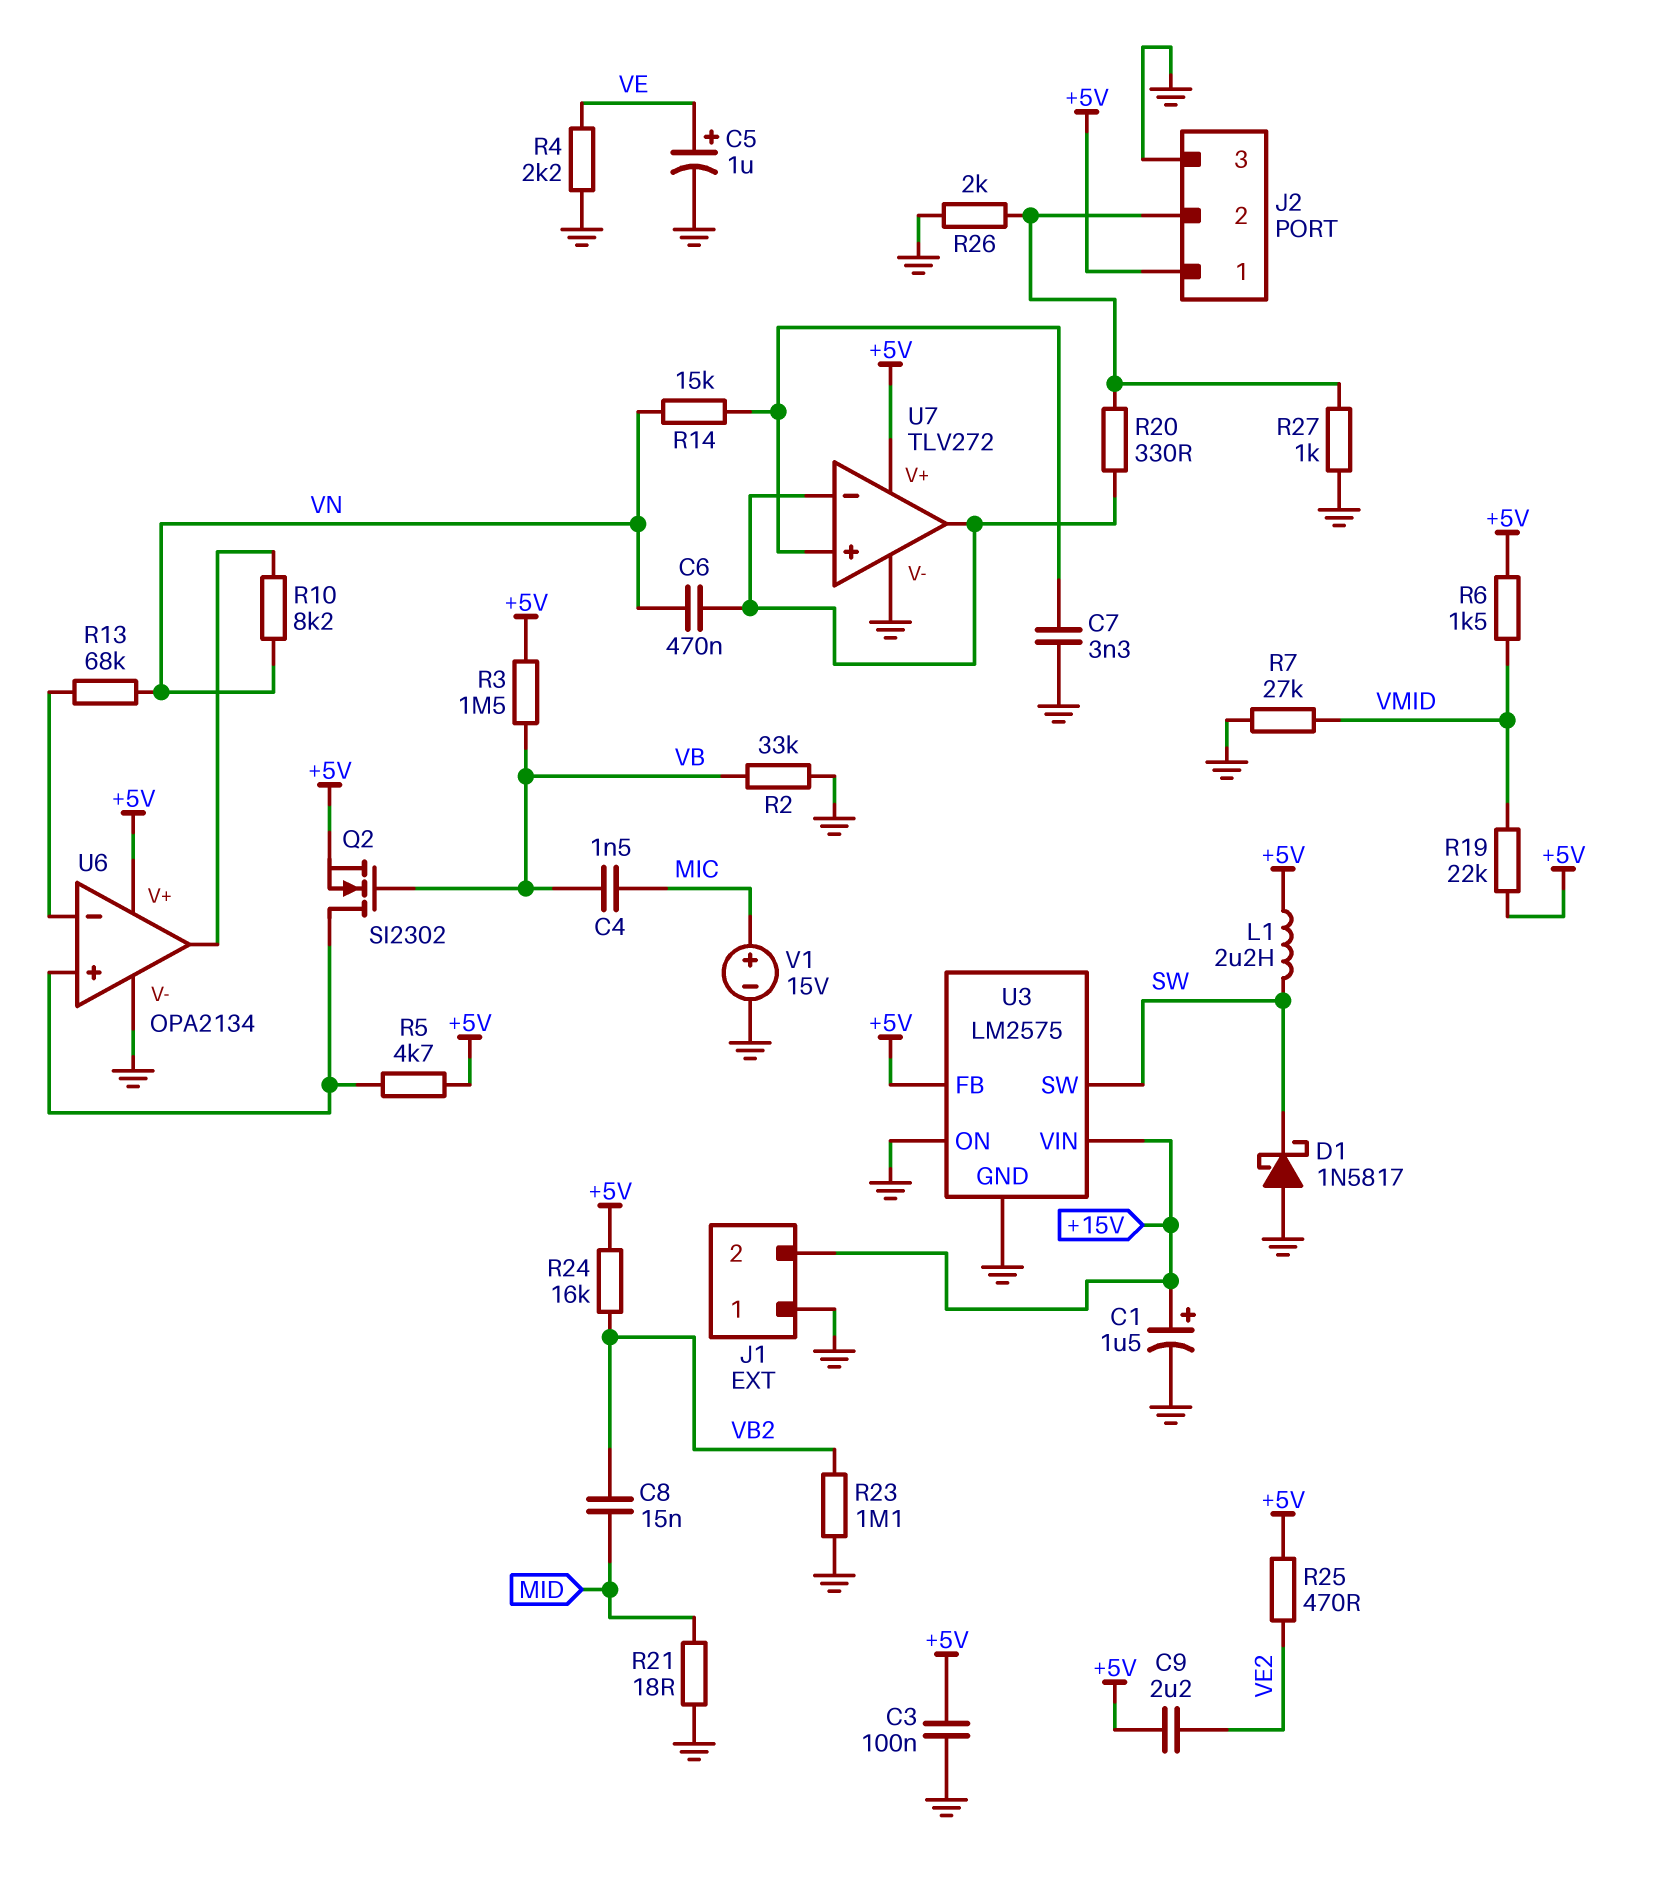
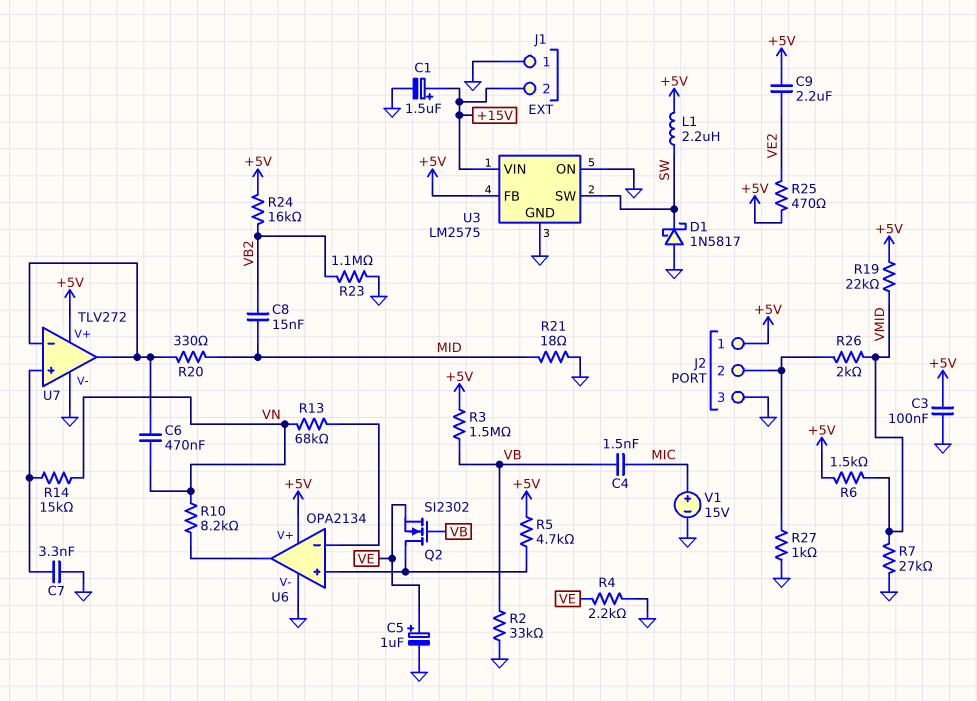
Q2: NMOS SI2302 (G VB, D U6/in+, S +5V) -> NMOS SI2302 (G VB, D U6/in+, S VE)
R20: 330 (J2/2, U7/in-) -> 330 (MID, U7/in-)
R26: 2k (GND, J2/2) -> 2k (J2/2, VMID)

